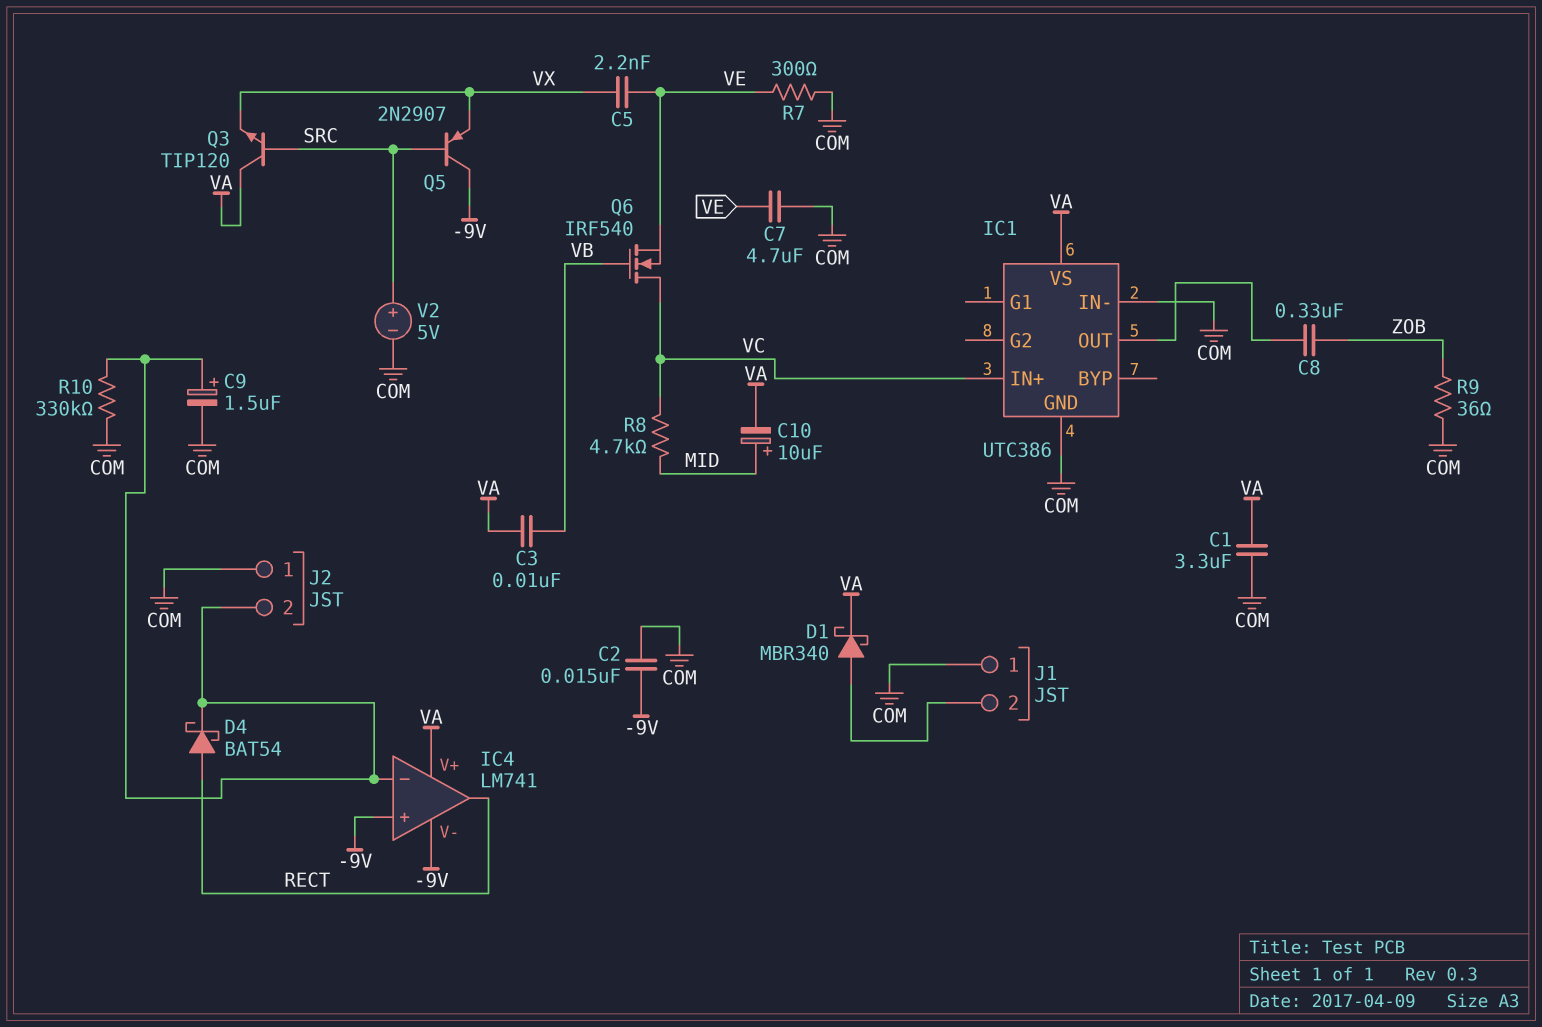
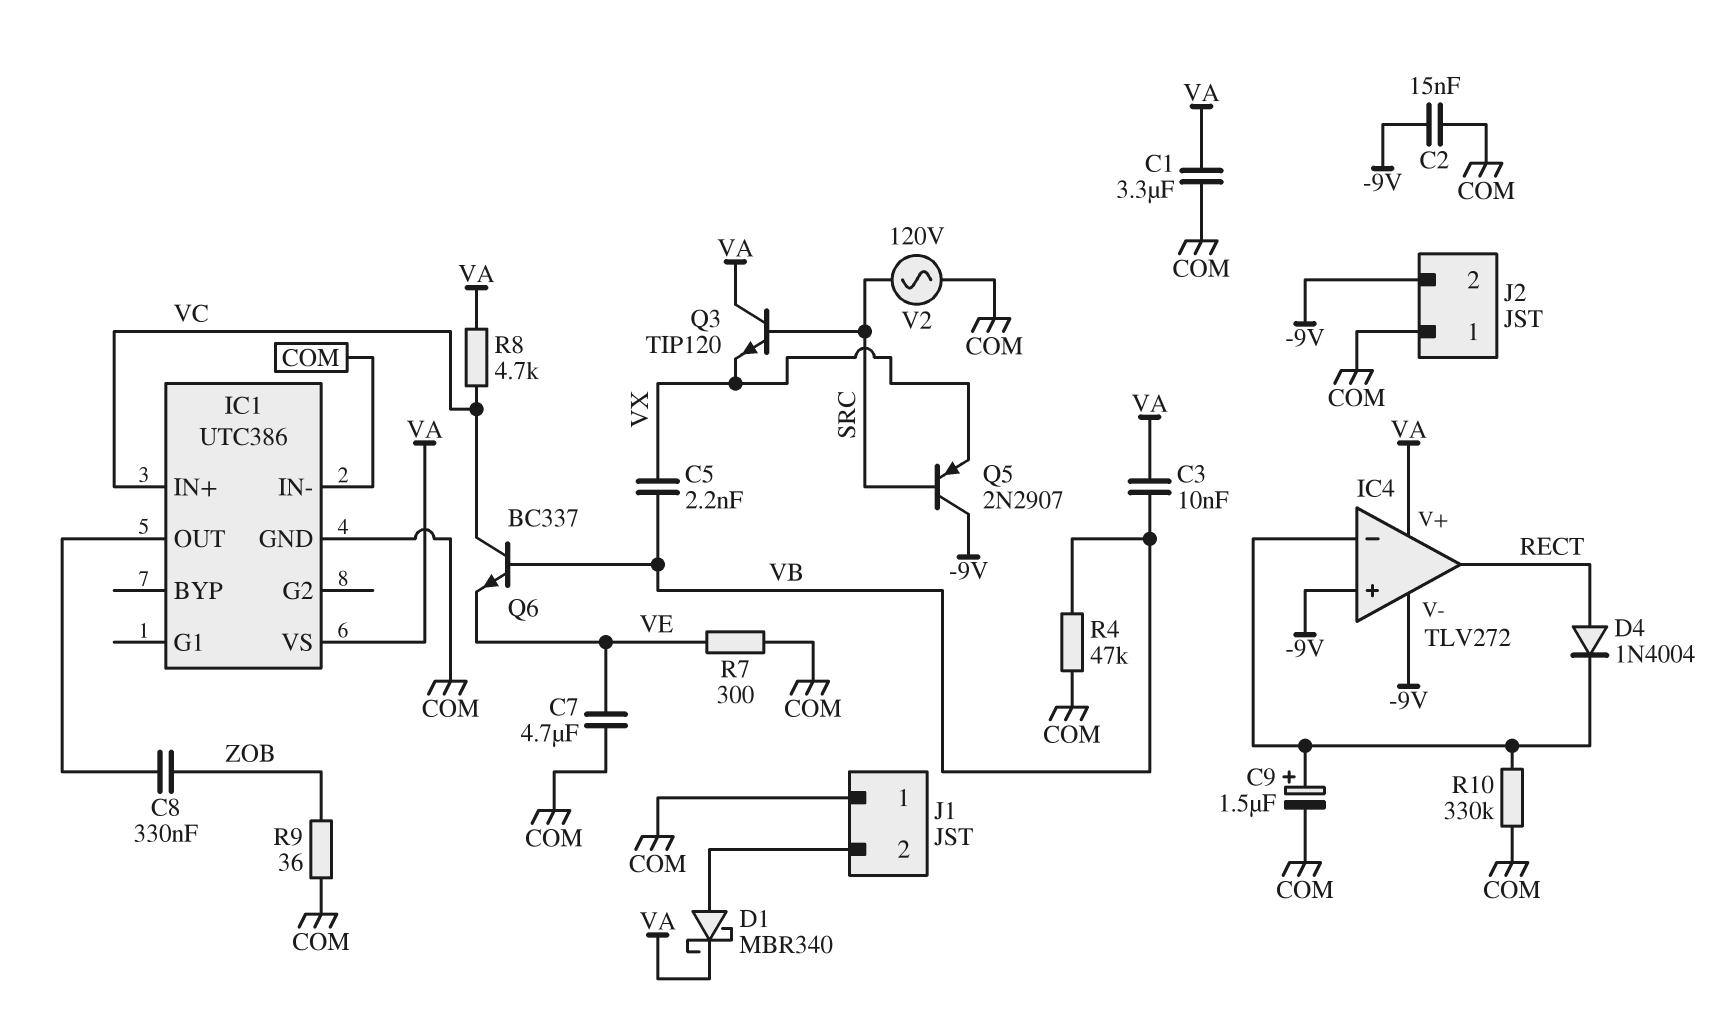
C5: 2.2nF (VE, VX) -> 2.2nF (VB, VX)
C10: 10uF (plus MID, minus VA) -> none
D4: schottky BAT54 (A RECT, K IC4/in-) -> diode 1N4004 (A RECT, K IC4/in-)
IC4: LM741 -> TLV272
J2 pin 2: IC4/in- -> -9V
Q6: NMOS IRF540 (G VB, D VC, S VE) -> NPN BC337 (B VB, C VC, E VE)
R4: none -> 47k (COM, VB)
R8: 4.7k (MID, VC) -> 4.7k (VA, VC)
V2: 5V (plus SRC, minus COM) -> AC 120V (COM, SRC)

